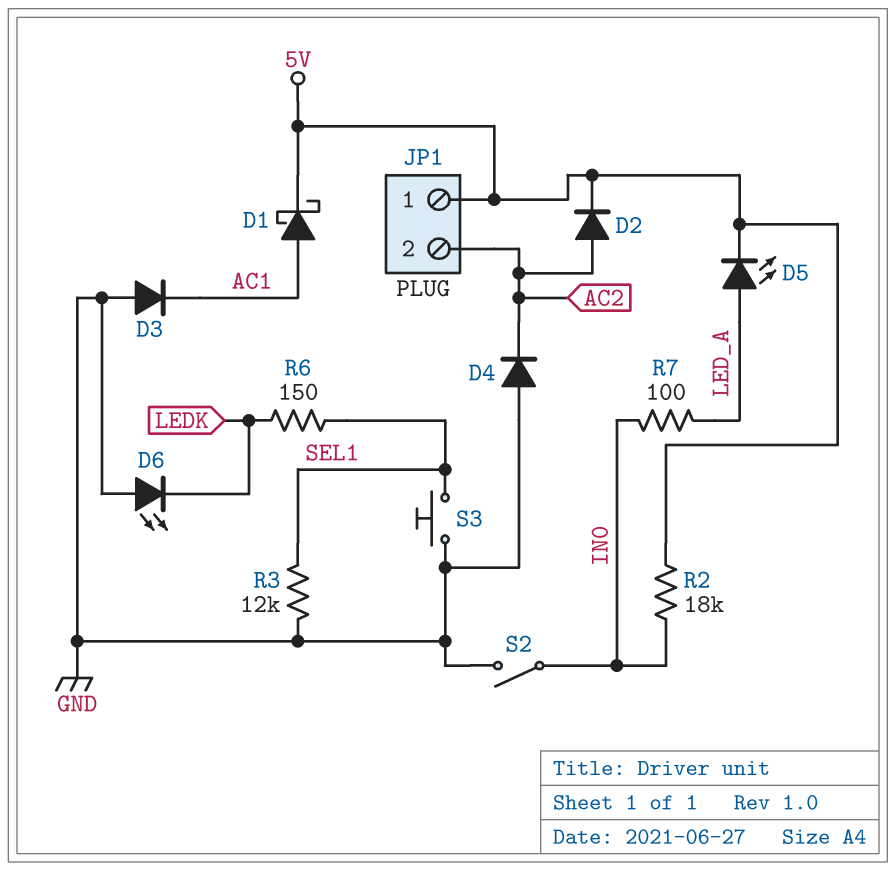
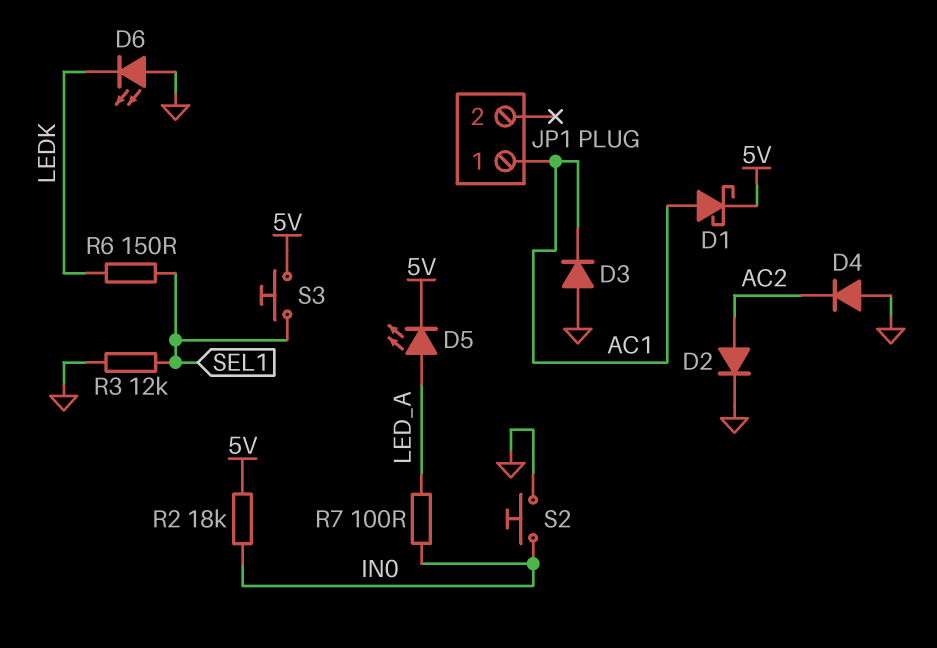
D2: diode (A AC2, K 5V) -> diode (A AC2, K GND)
JP1 pin 1: 5V -> AC1
JP1 pin 2: AC2 -> none
S2: switch (GND, IN0) -> button (GND, IN0)
S3: button (GND, SEL1) -> button (5V, SEL1)

